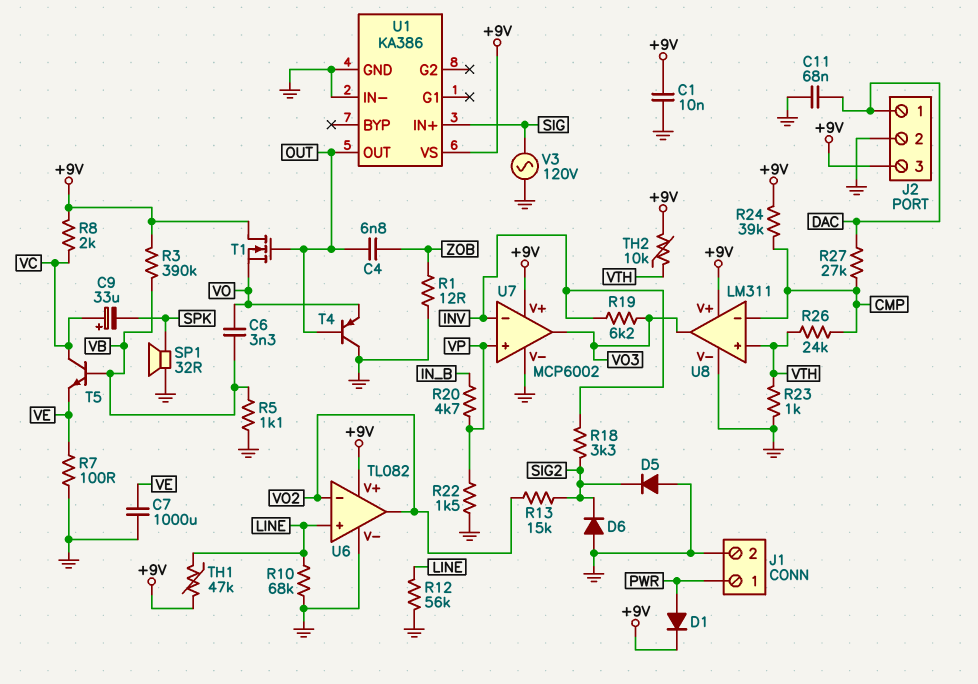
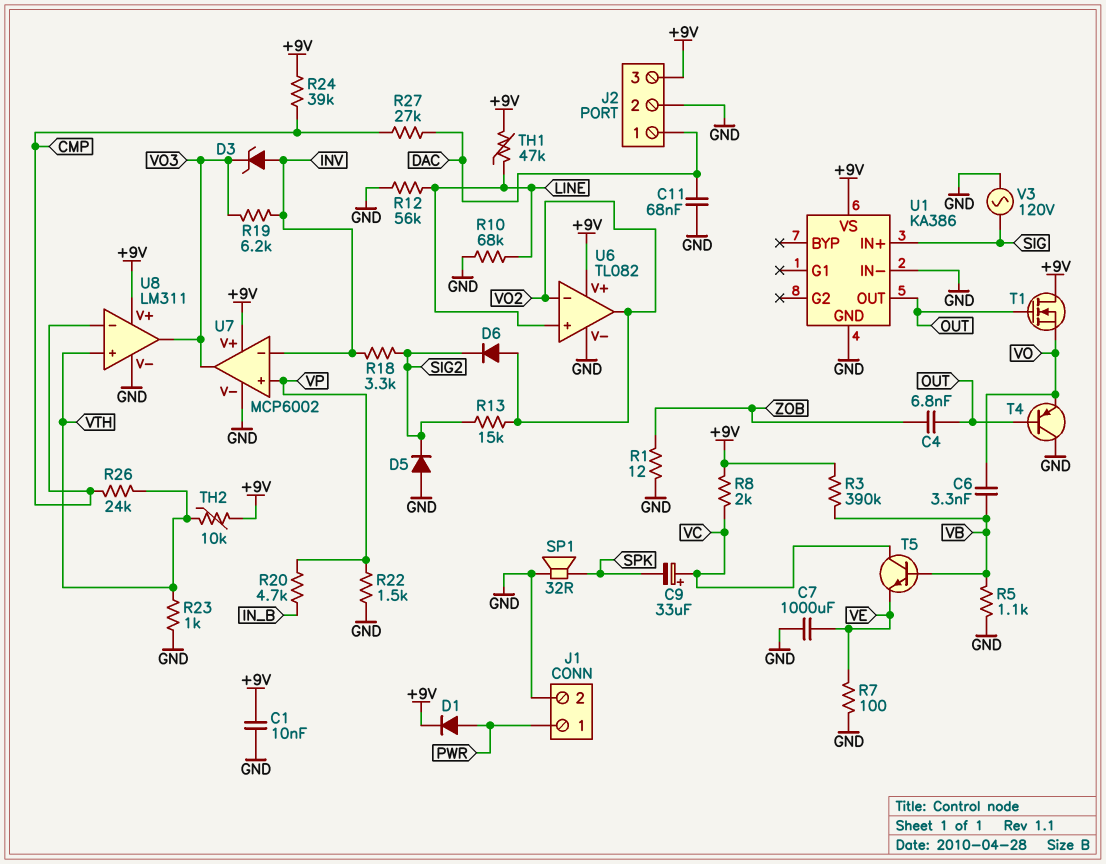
D3: none -> zener (A INV, K VO3)
D6: diode (A GND, K SIG2) -> diode (A VO2, K SIG2)

